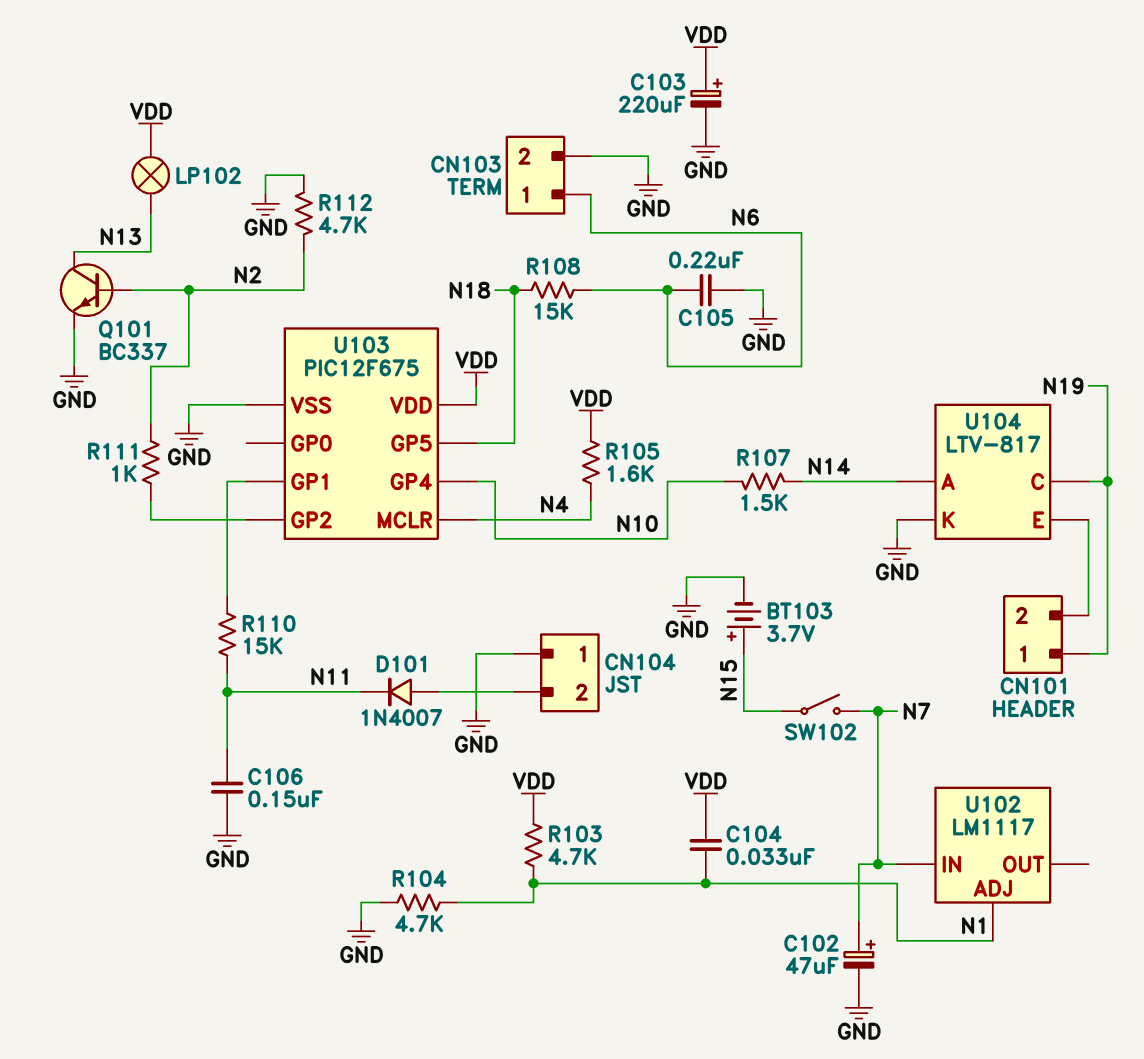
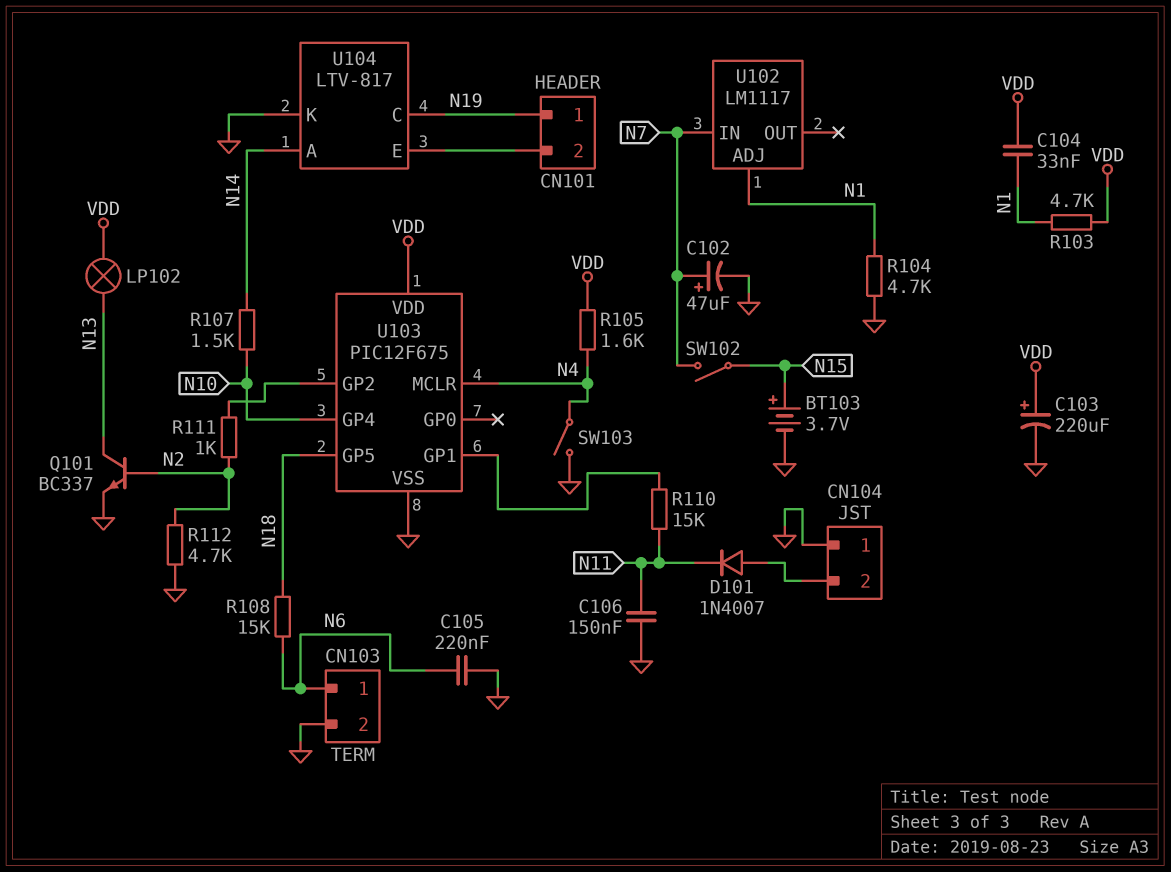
SW103: none -> switch (GND, N4)

